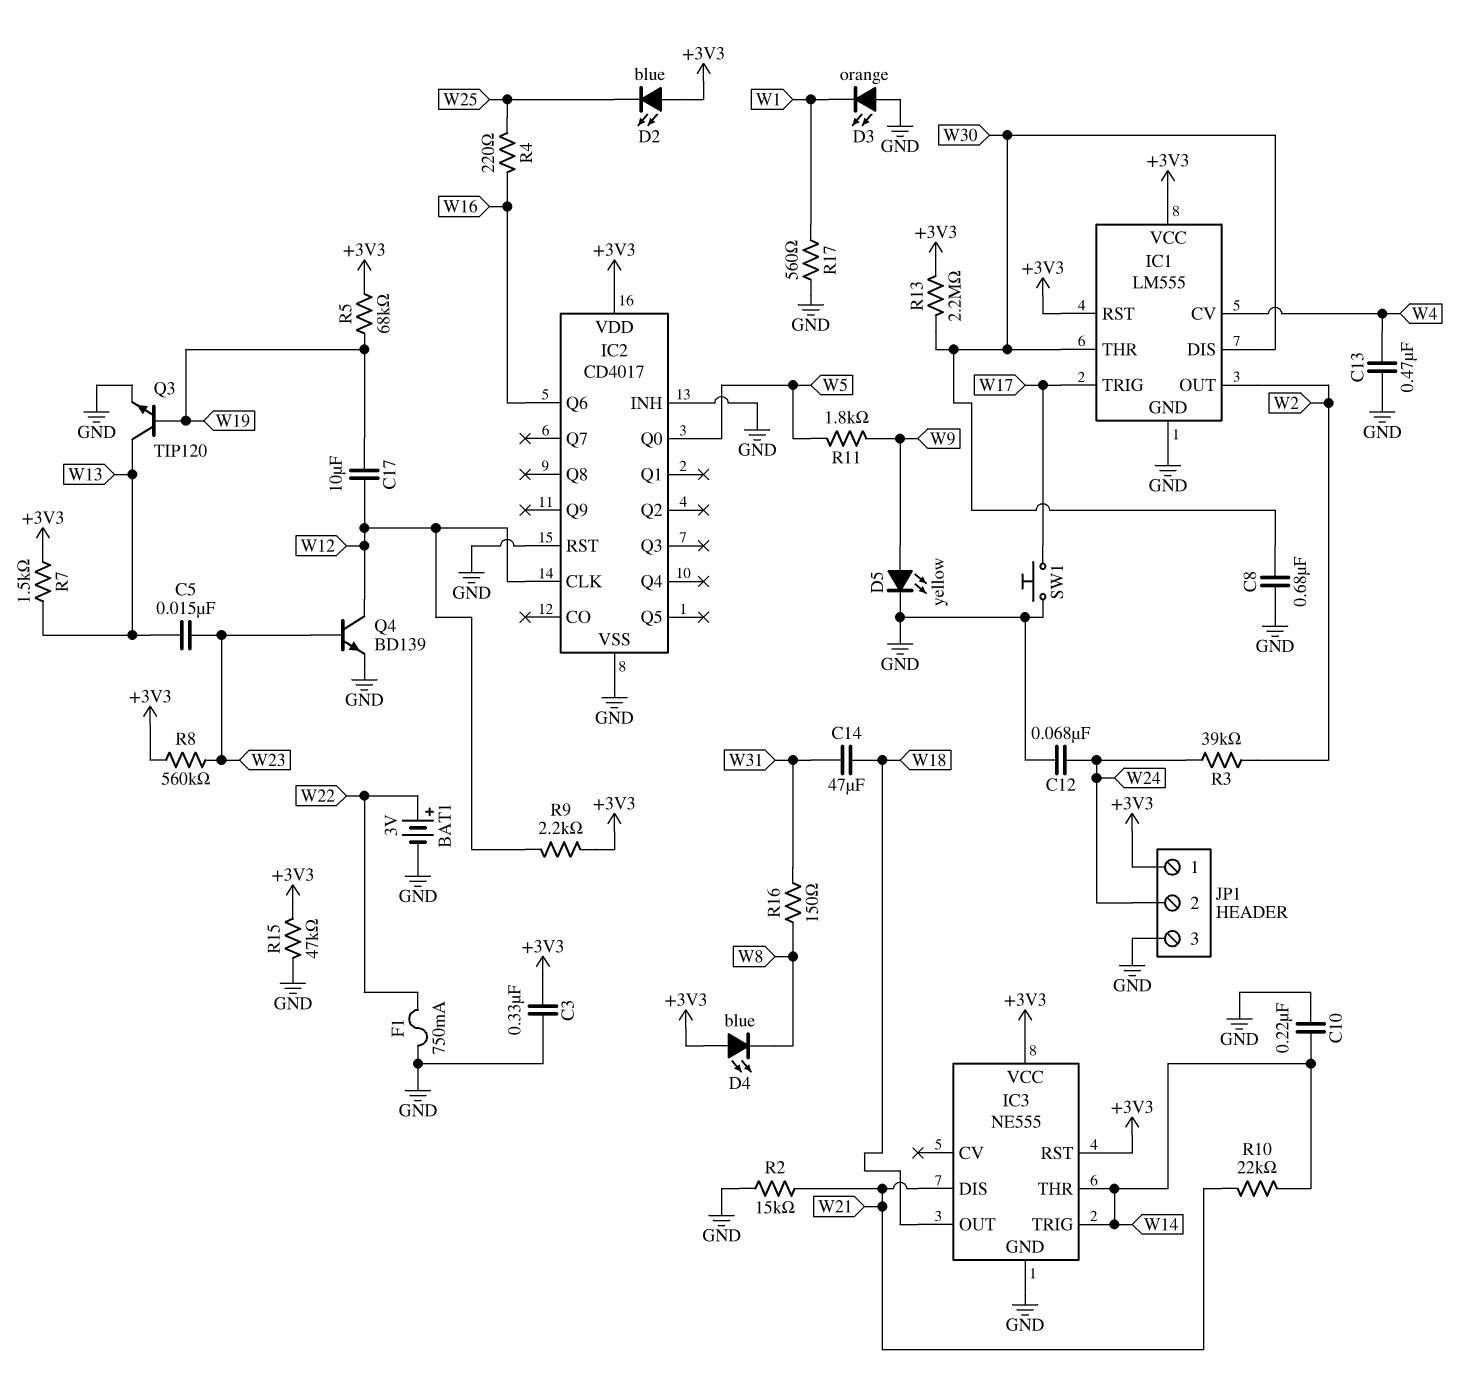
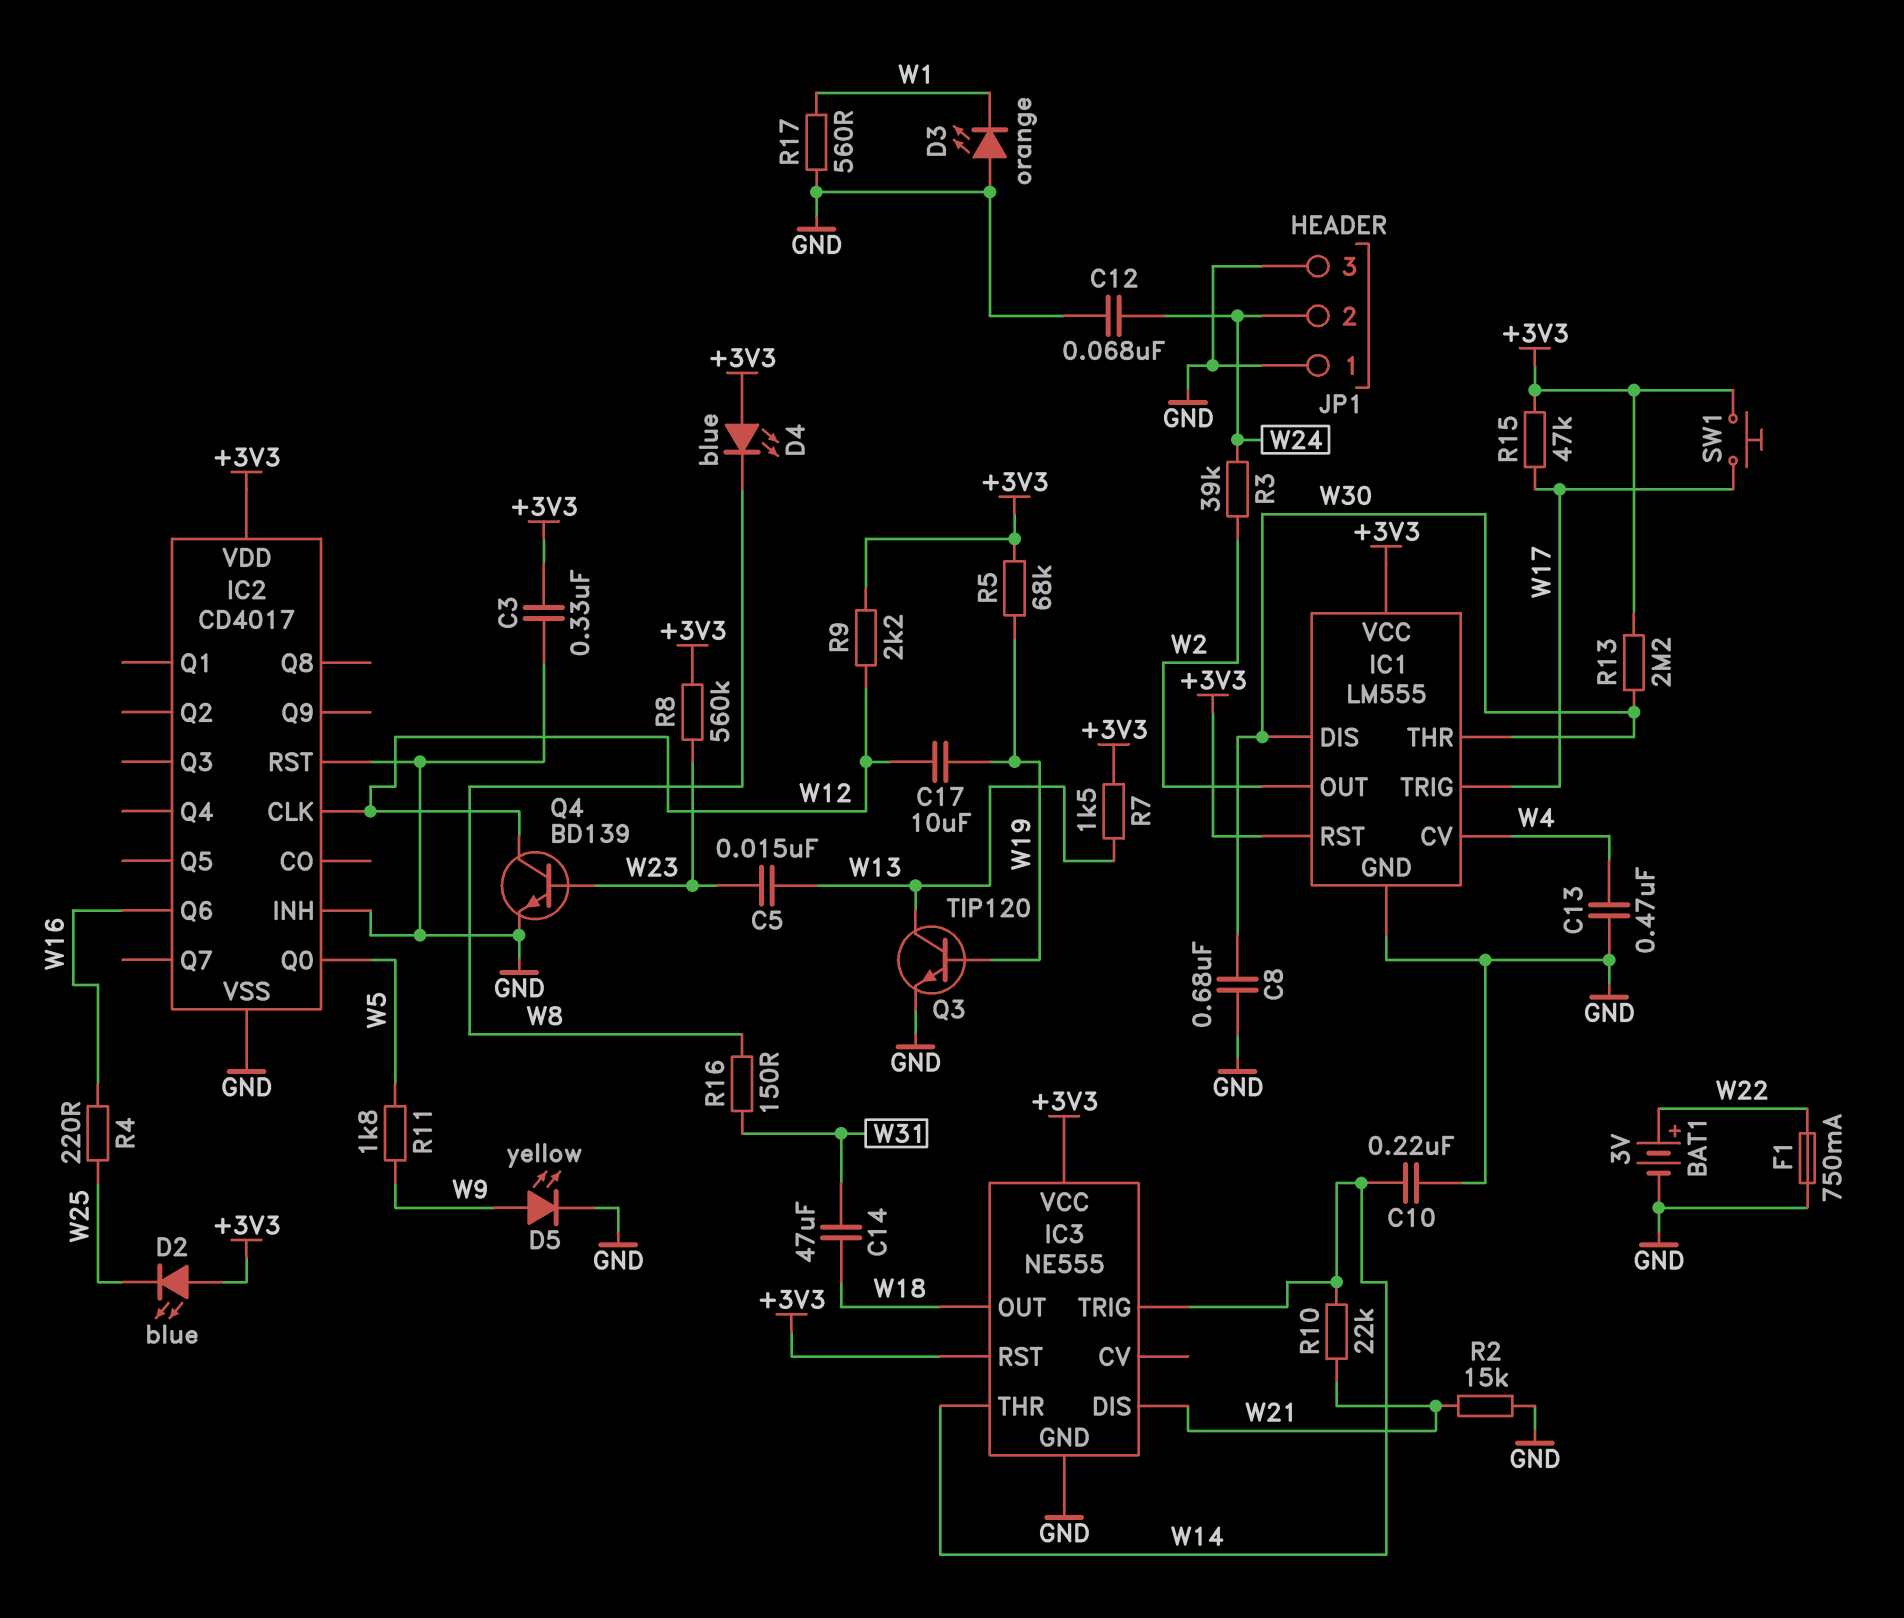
JP1 pin 1: +3V3 -> GND
R15: 47k (+3V3, GND) -> 47k (+3V3, W17)
SW1: button (GND, W17) -> button (+3V3, W17)

